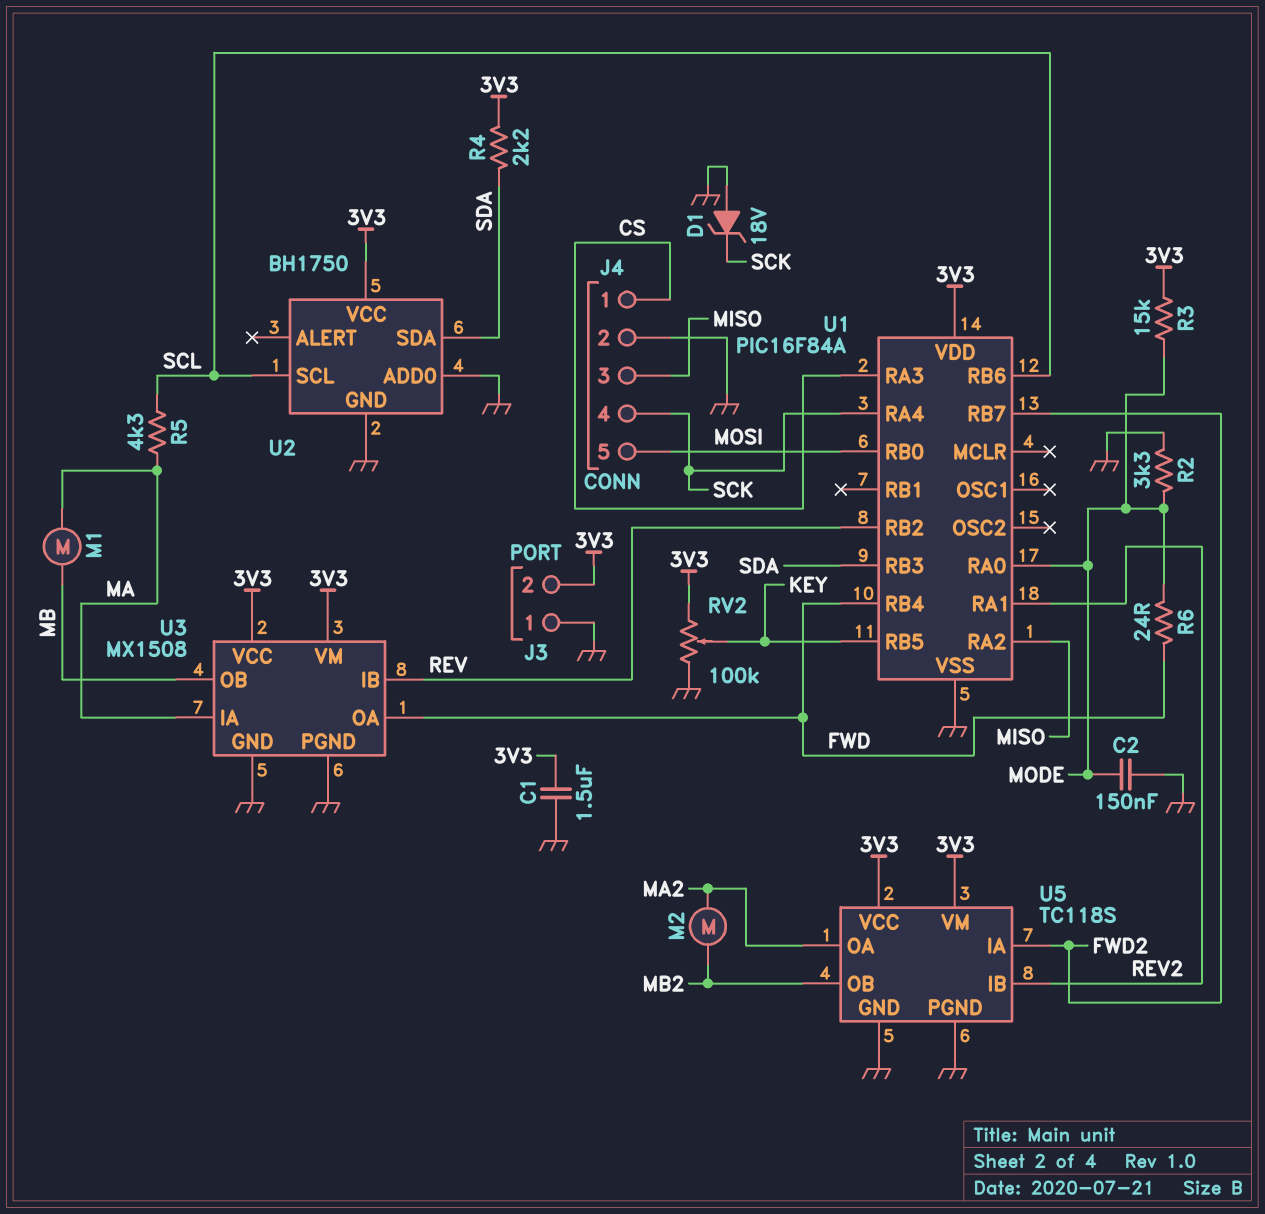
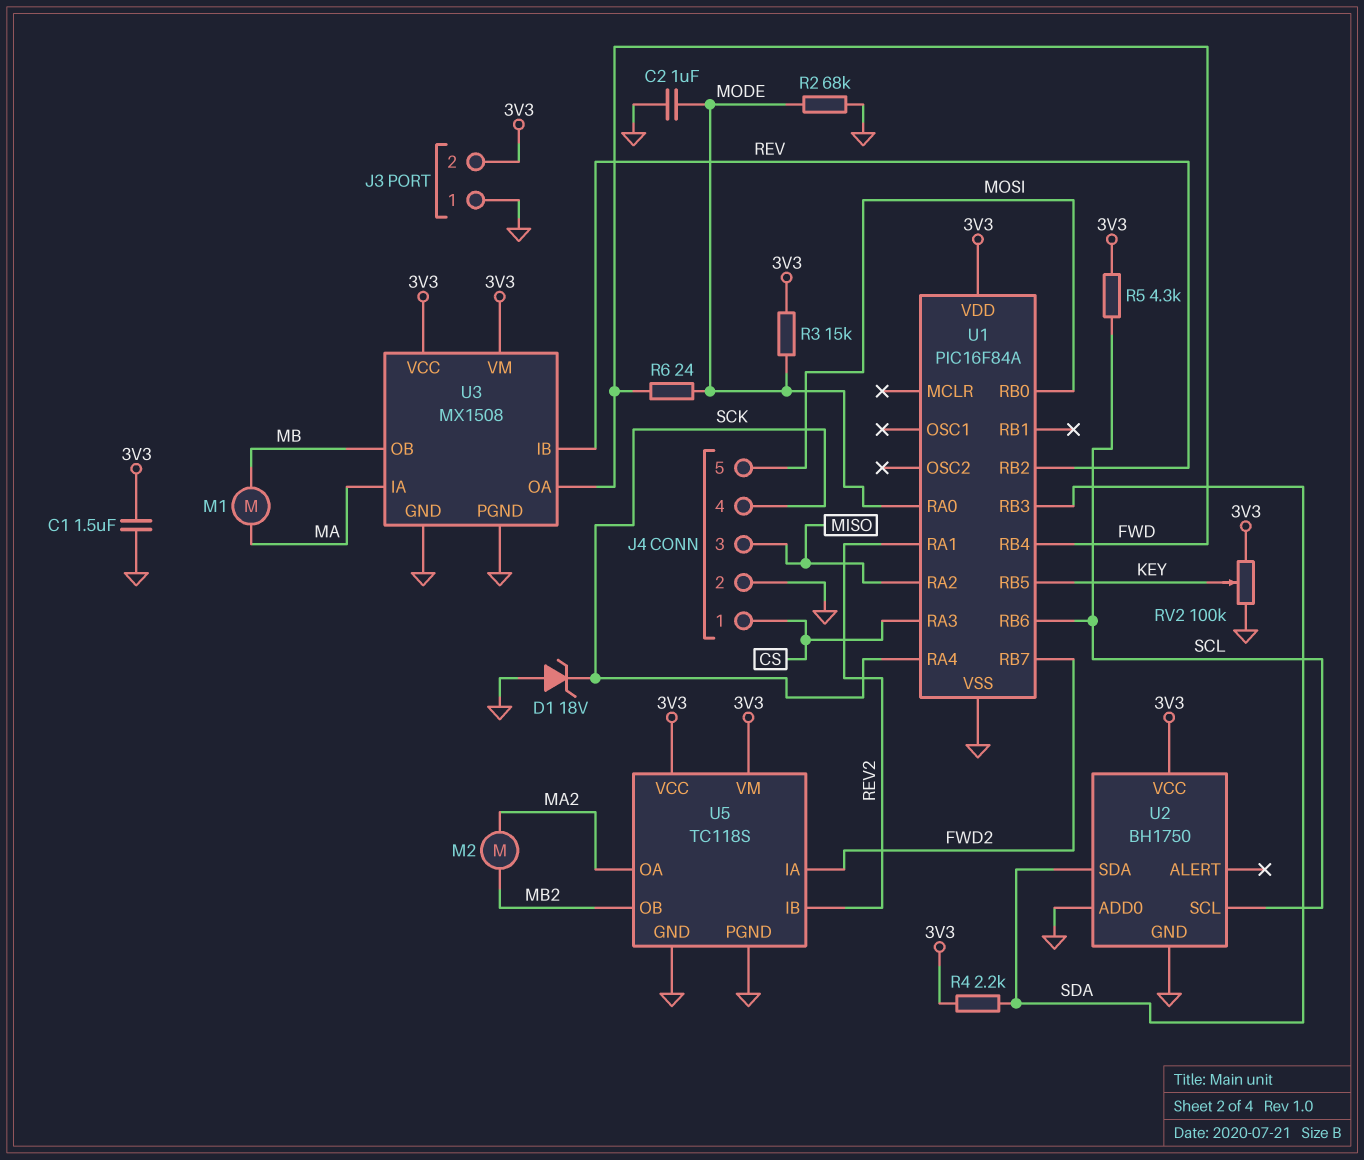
C2: 150nF (GND, MODE) -> 1uF (GND, MODE)
R2: 3.3k (GND, MODE) -> 68k (GND, MODE)
R5: 4.3k (MA, SCL) -> 4.3k (3V3, SCL)

